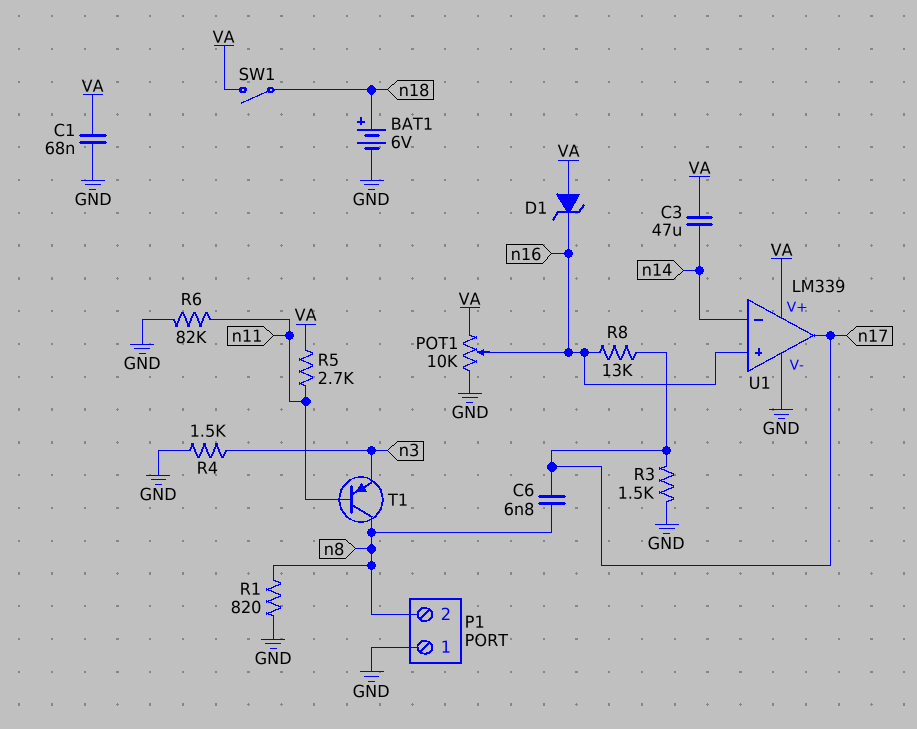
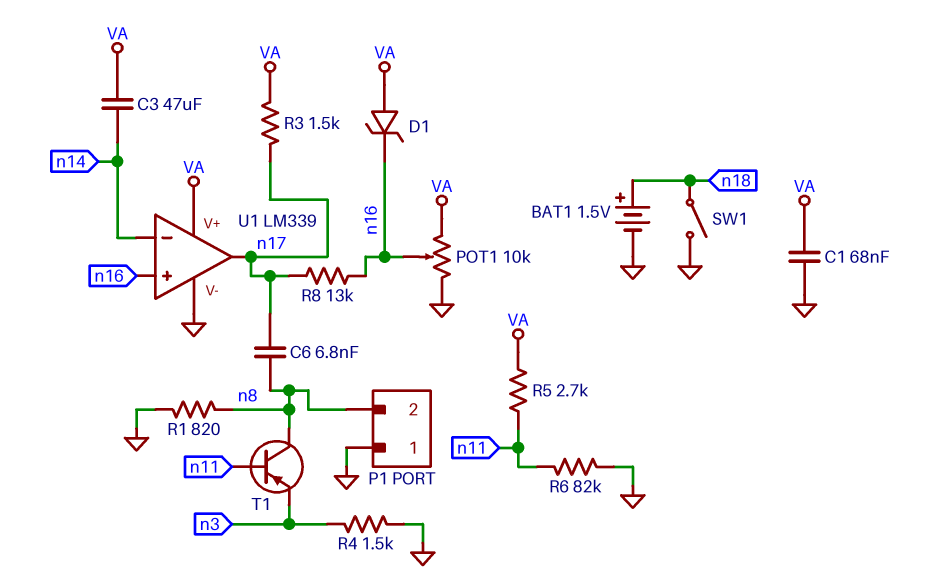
BAT1: 6V (plus n18, minus GND) -> 1.5V (plus n18, minus GND)
R3: 1.5k (GND, n17) -> 1.5k (VA, n17)
SW1: switch (VA, n18) -> switch (GND, n18)

